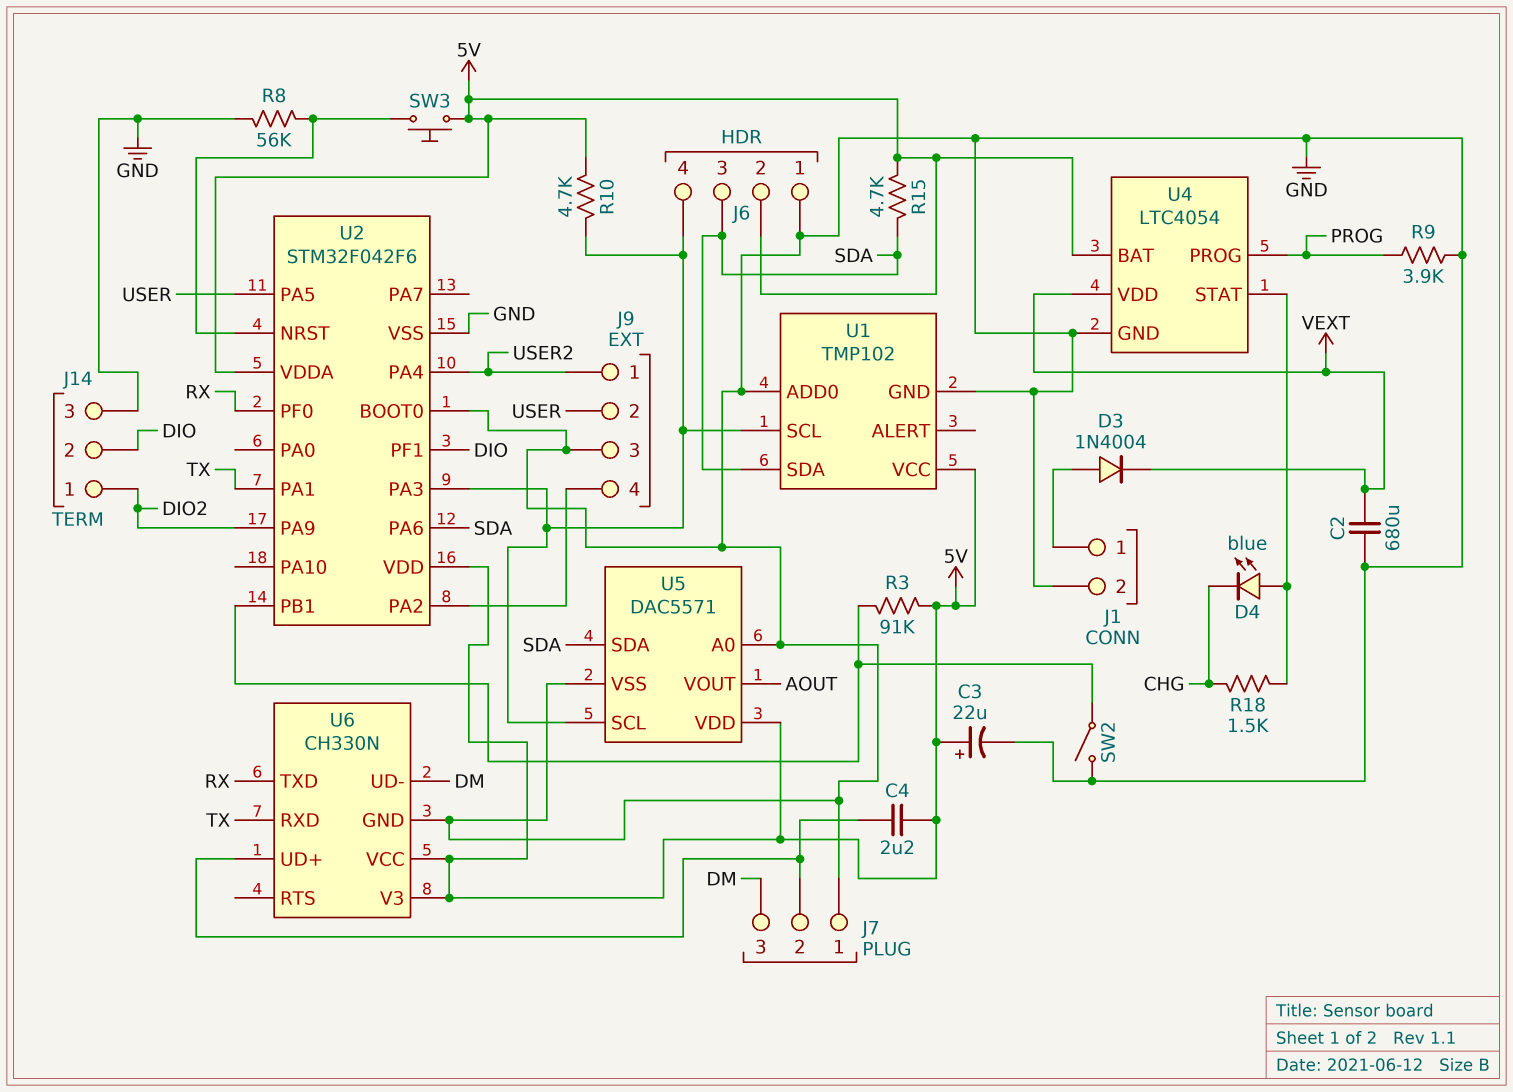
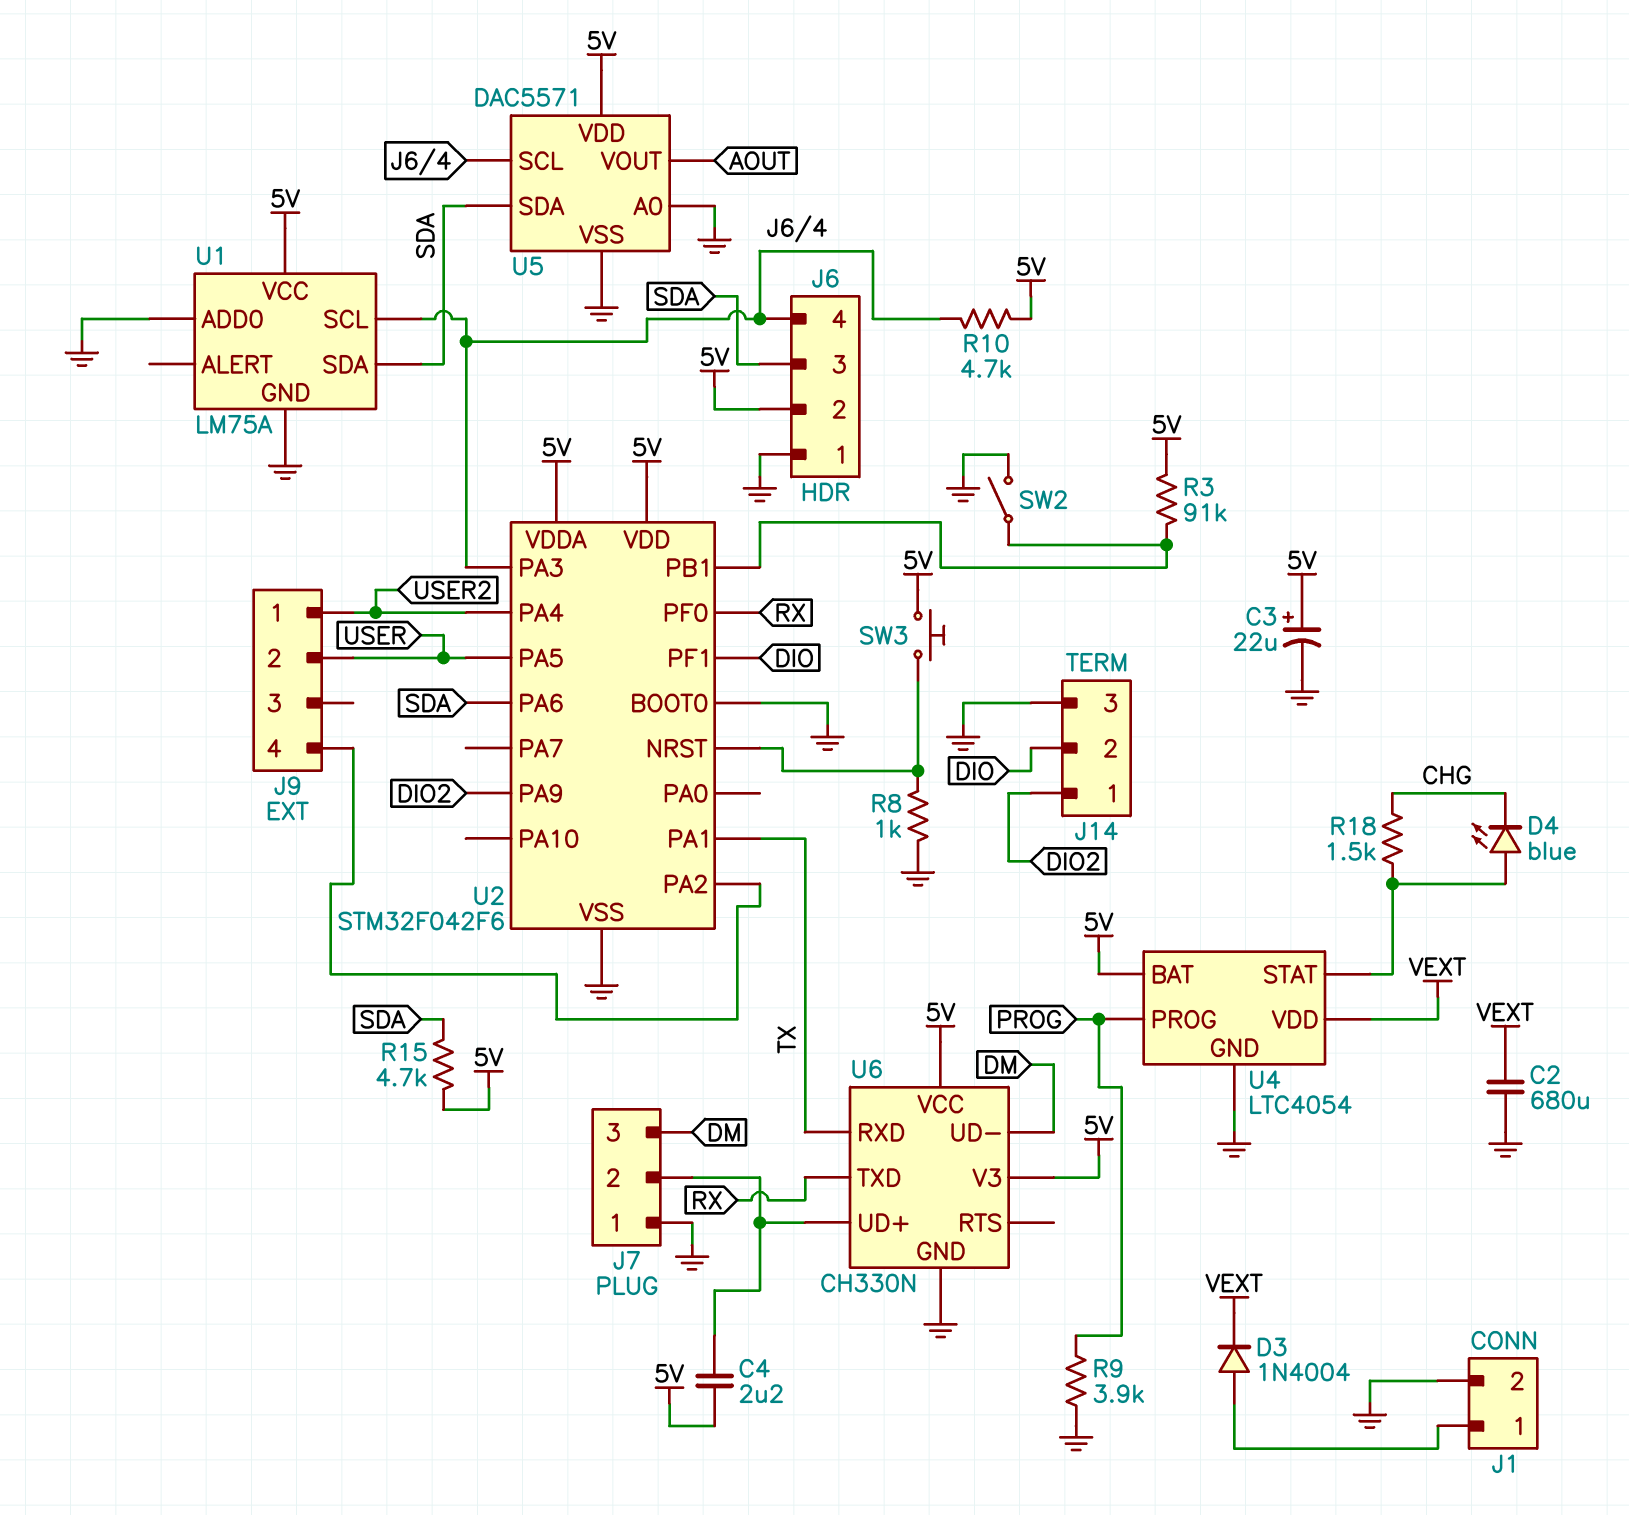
J9 pin 3: GND -> none
R8: 56k (GND, U2/NRST) -> 1k (GND, U2/NRST)
U1: TMP102 -> LM75A

